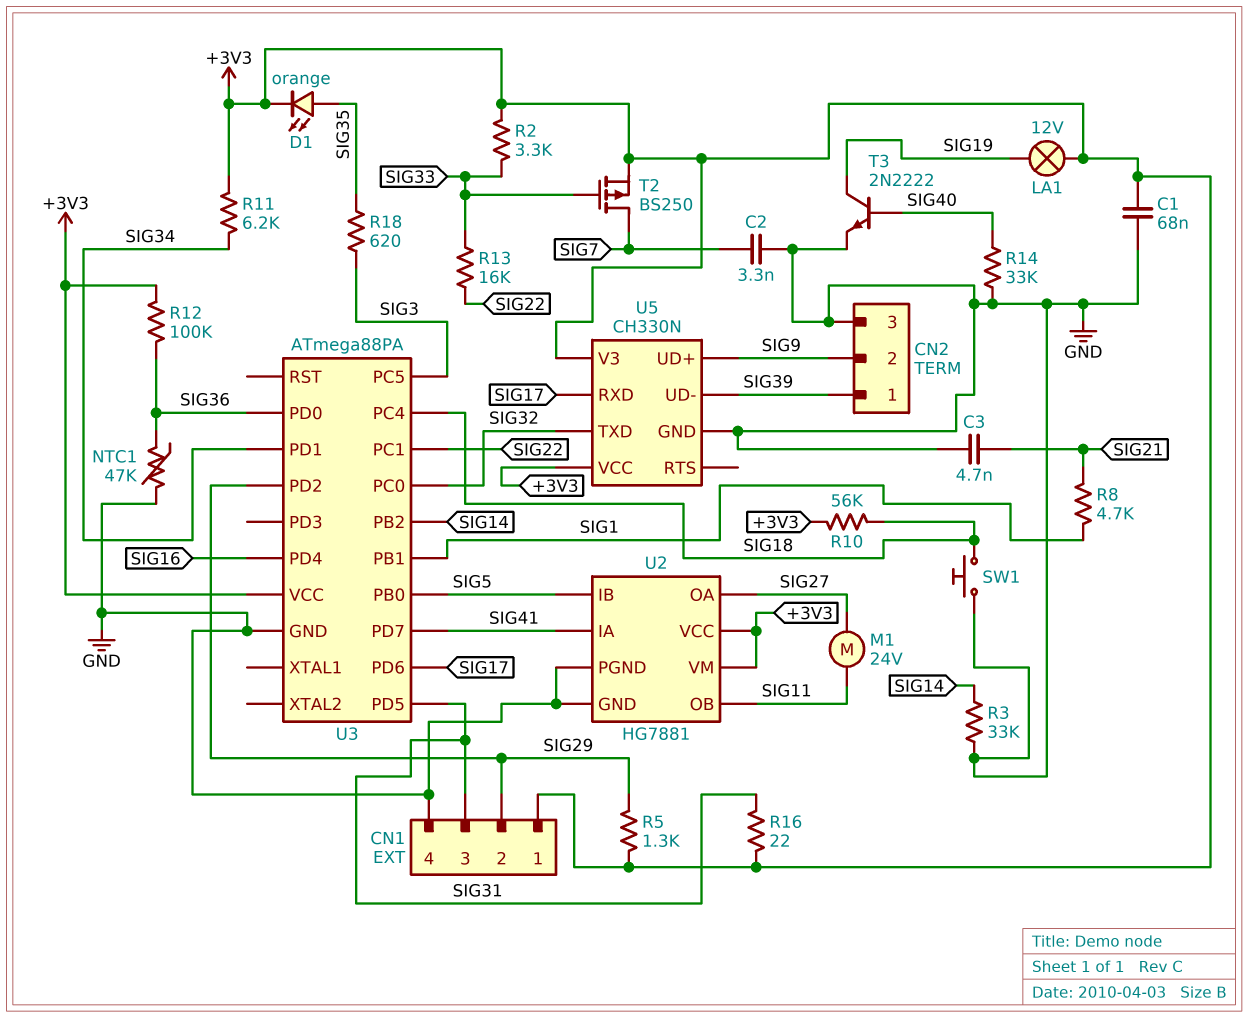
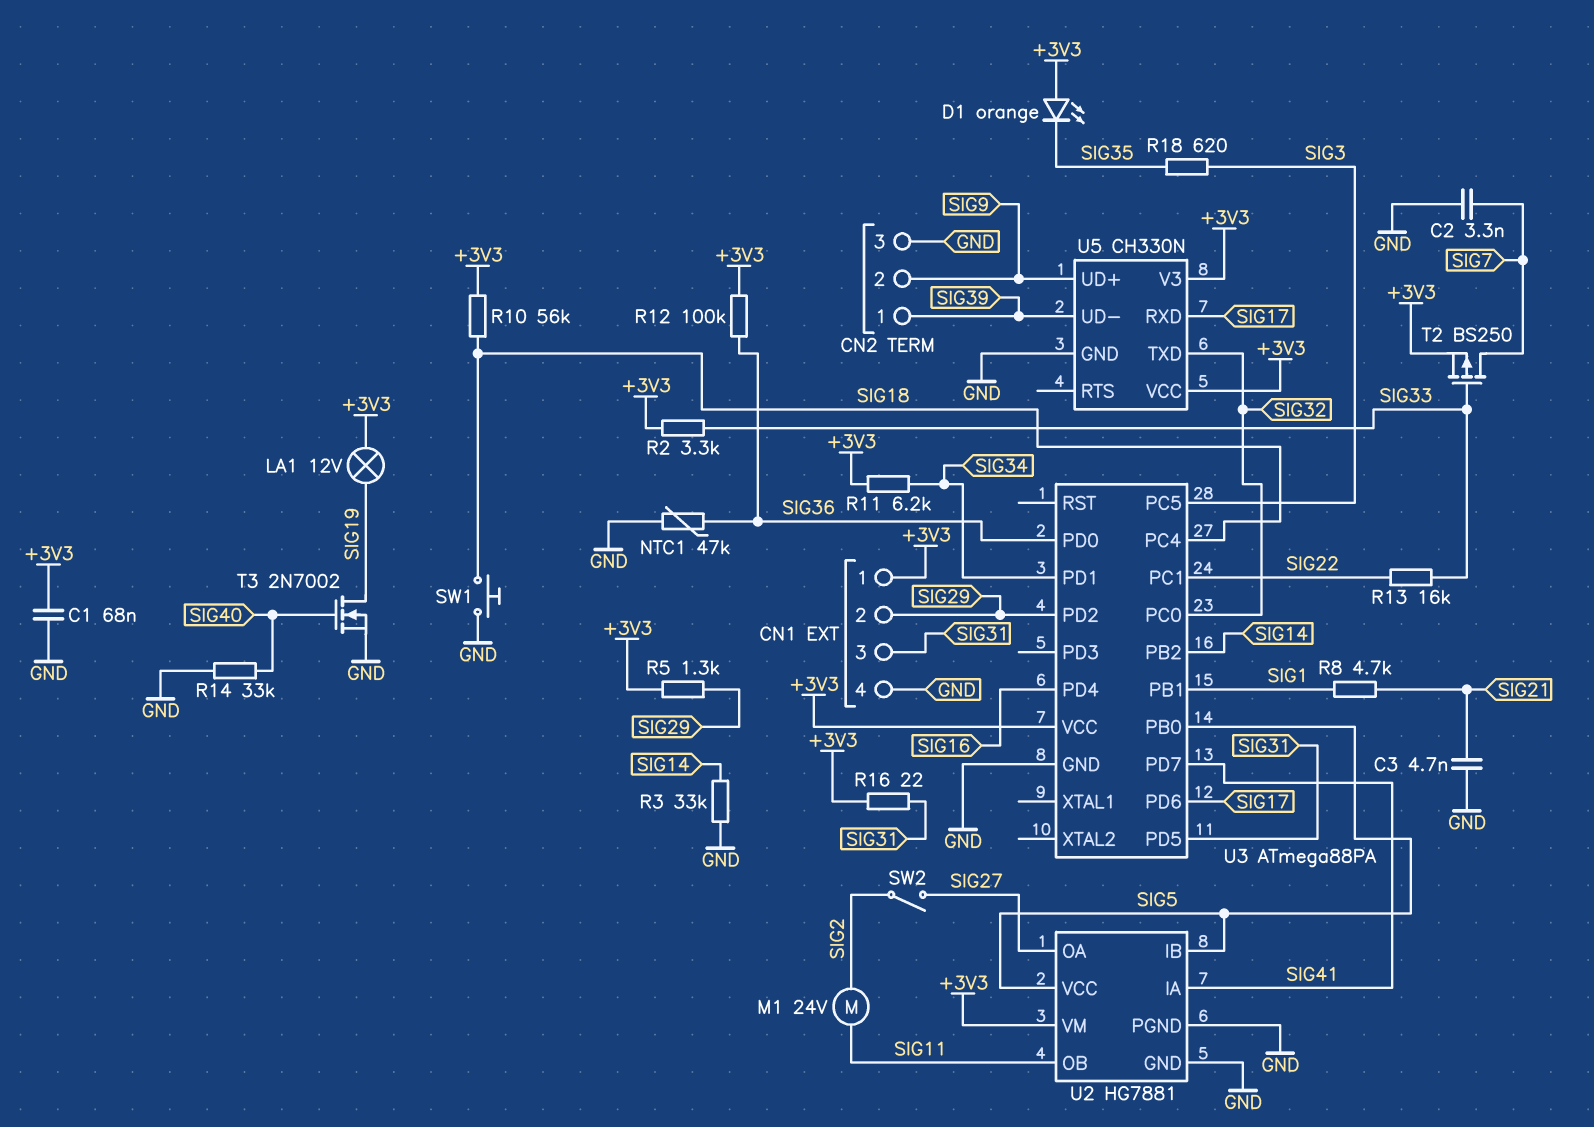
D1: LED orange (A SIG35, K +3V3) -> LED orange (A +3V3, K SIG35)
M1: motor 24V (SIG11, SIG27) -> motor 24V (SIG2, SIG11)
SW2: none -> switch (SIG2, SIG27)
T3: NPN 2N2222 (B SIG40, C SIG19, E GND) -> NMOS 2N7002 (G SIG40, D SIG19, S GND)
U2 pin VCC: +3V3 -> SIG5

